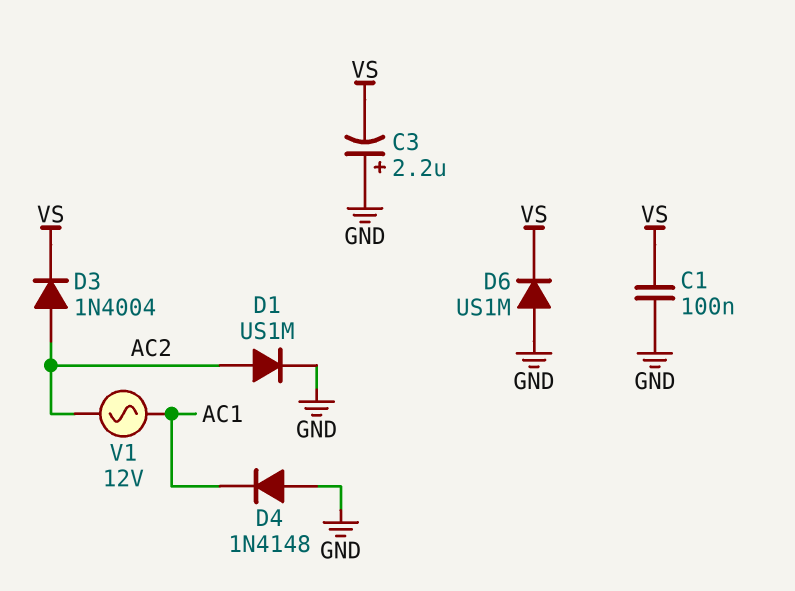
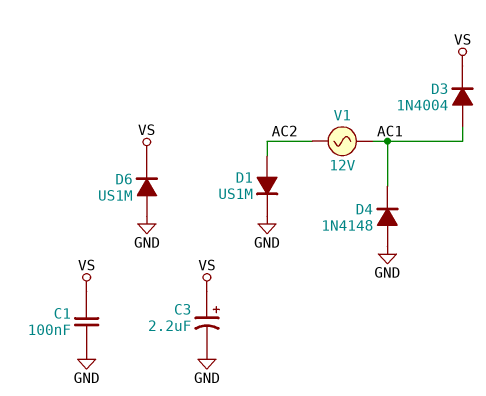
C3: 2.2uF (plus GND, minus VS) -> 2.2uF (plus VS, minus GND)
D3: diode 1N4004 (A AC2, K VS) -> diode 1N4004 (A AC1, K VS)

